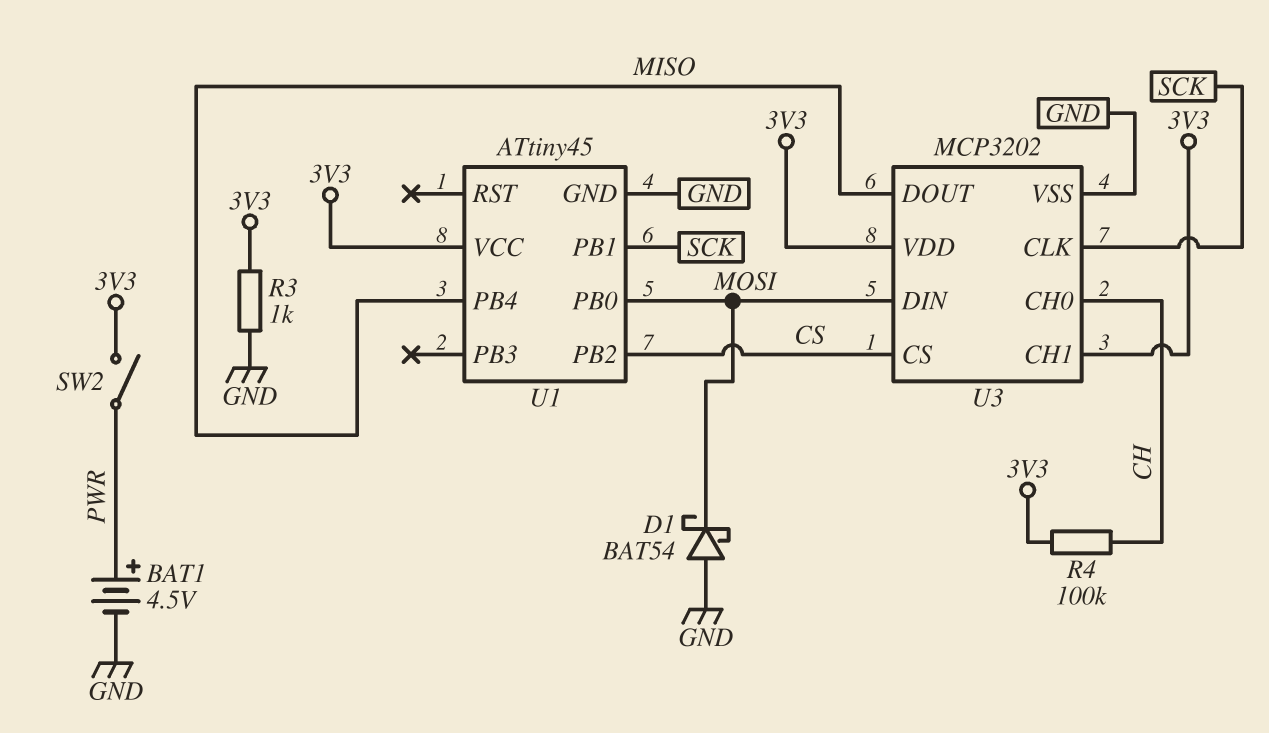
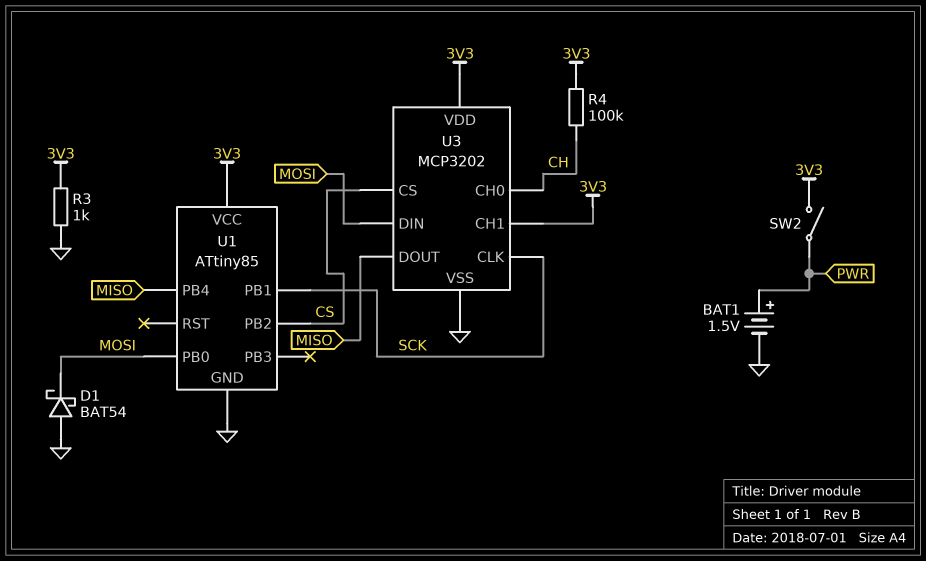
BAT1: 4.5V (plus PWR, minus GND) -> 1.5V (plus PWR, minus GND)
U1: ATtiny45 -> ATtiny85

